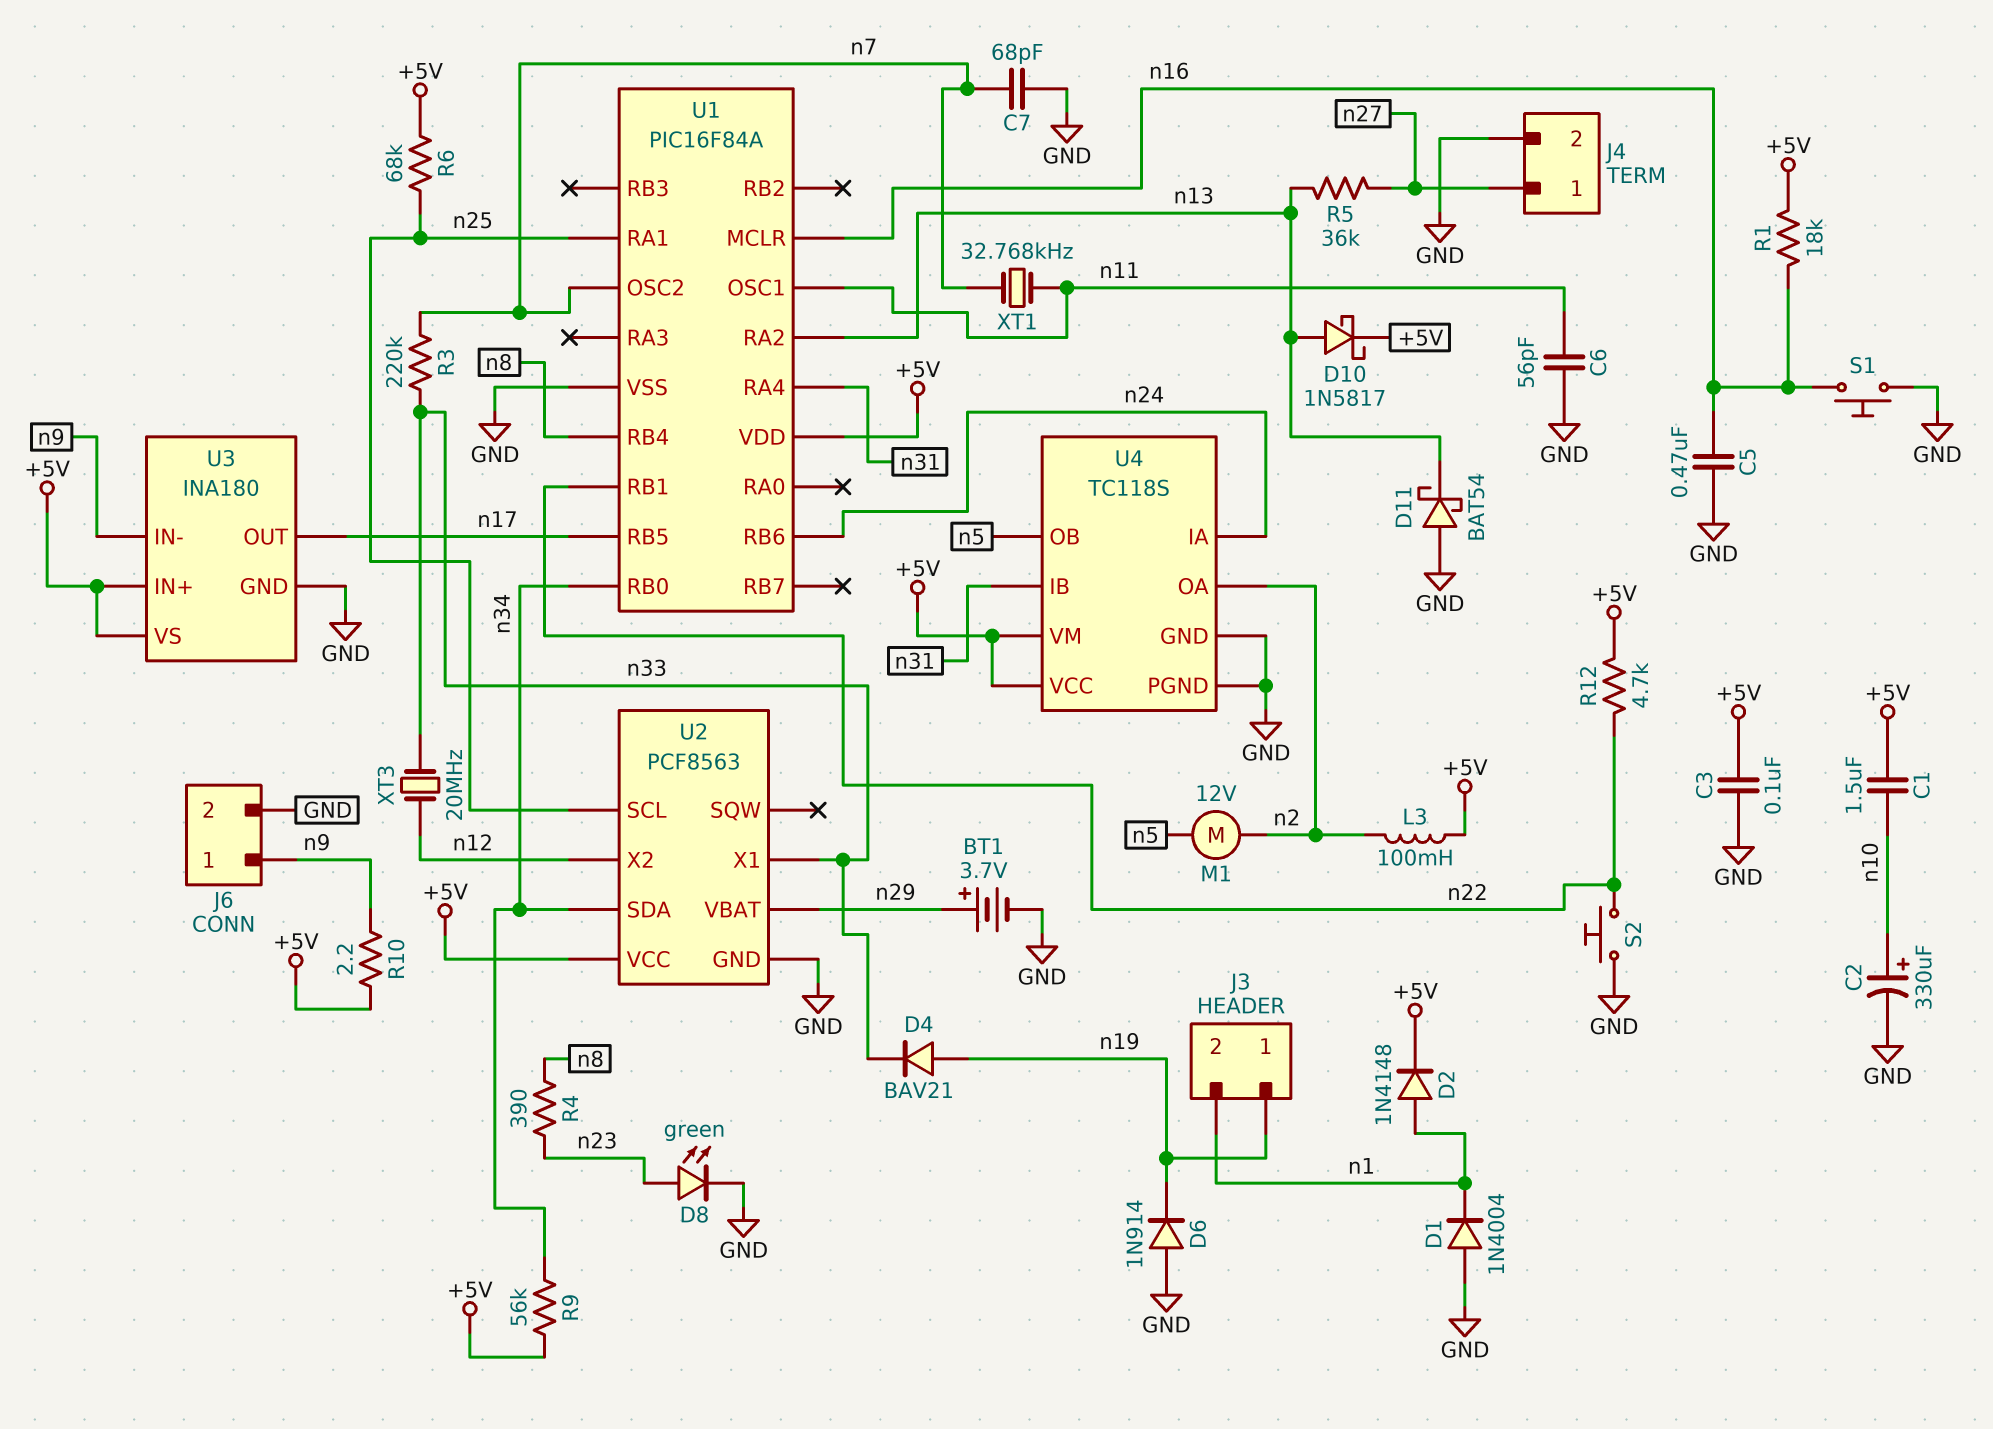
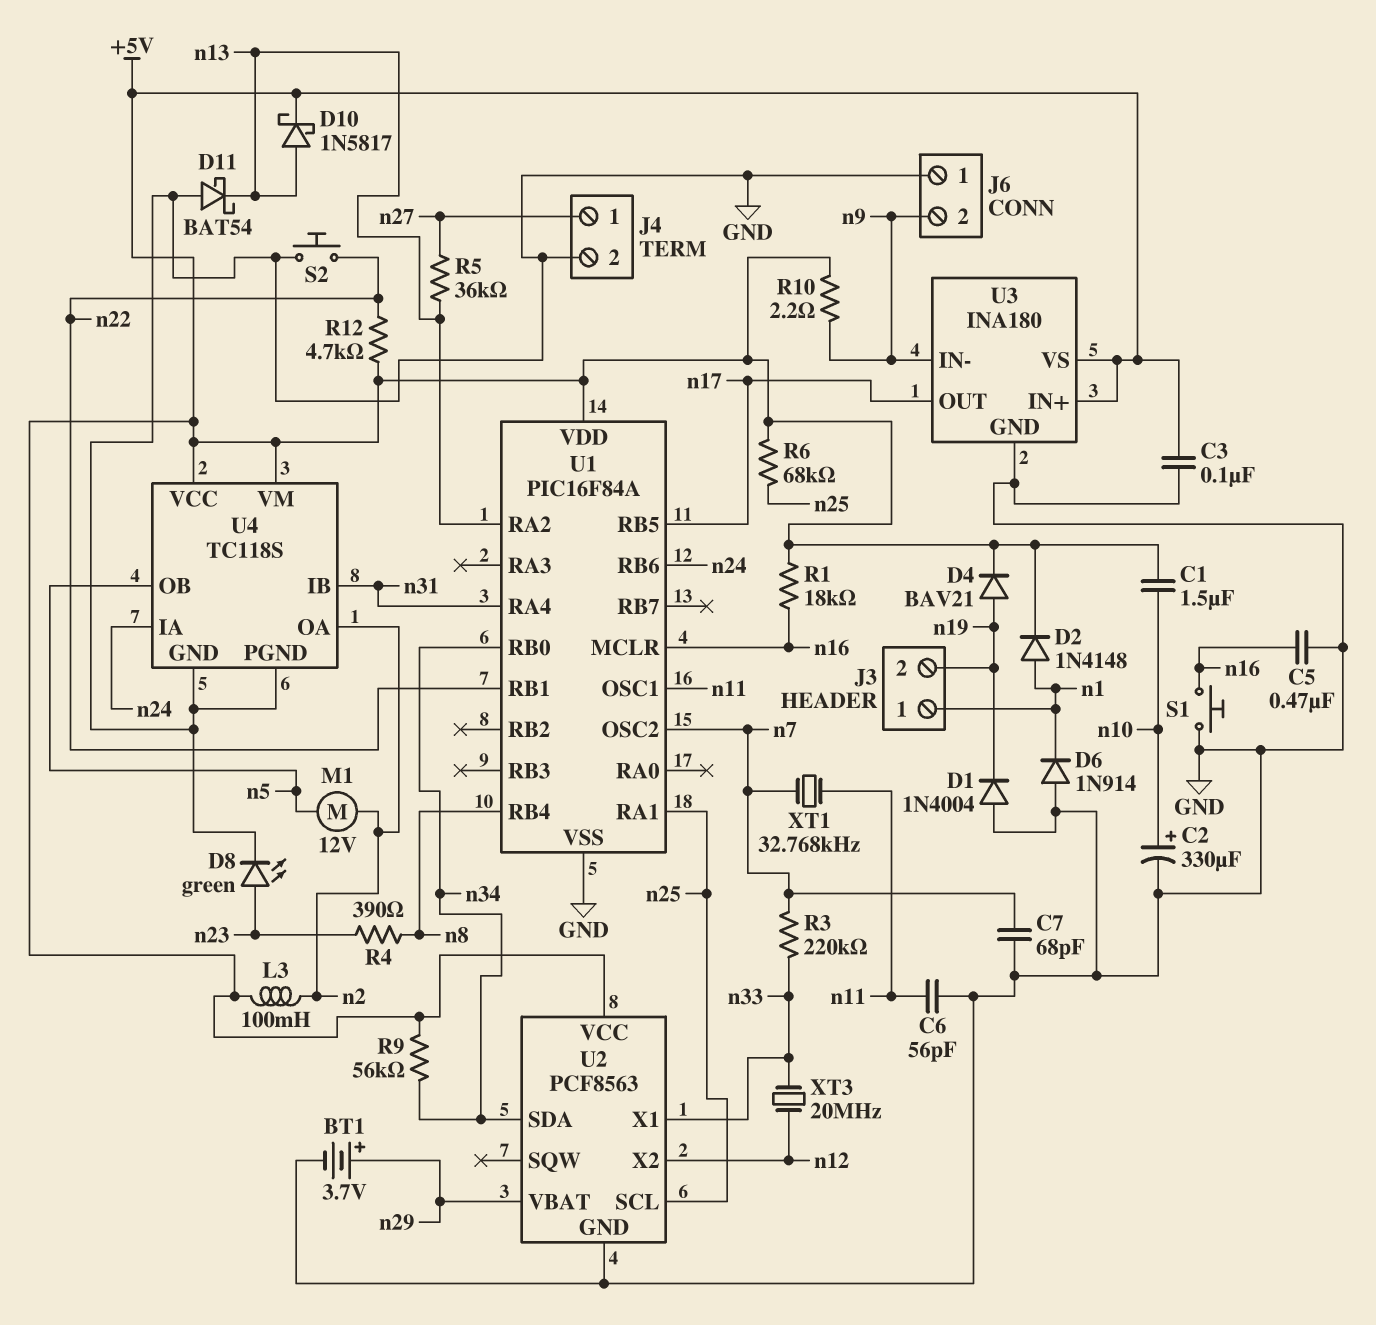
D1: diode 1N4004 (A GND, K n1) -> diode 1N4004 (A GND, K n19)
D4: diode BAV21 (A n19, K n33) -> diode BAV21 (A n19, K +5V)
D6: diode 1N914 (A GND, K n19) -> diode 1N914 (A GND, K n1)
J3 pin 1: n19 -> n1
J3 pin 2: n1 -> n19
J6 pin 1: n9 -> GND
J6 pin 2: GND -> n9

